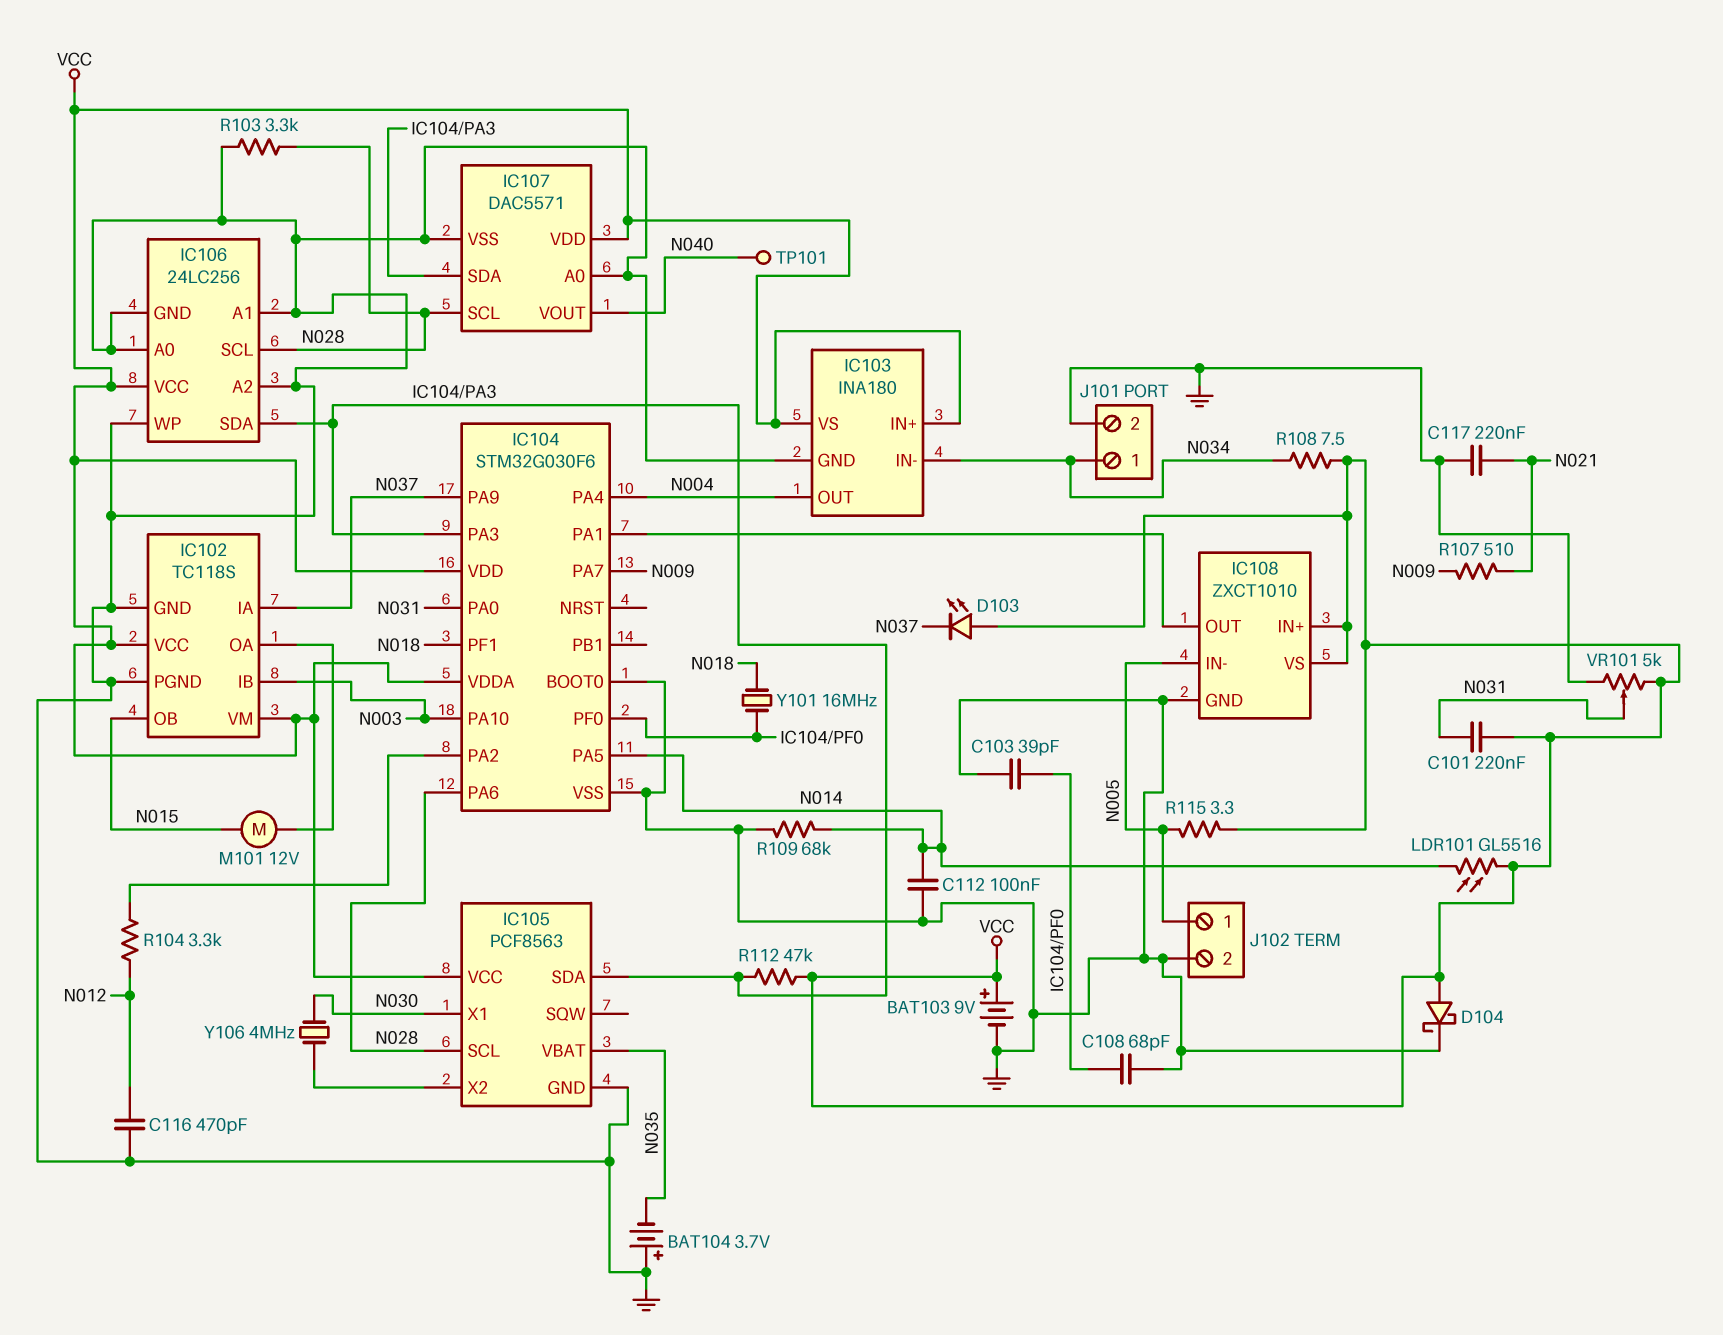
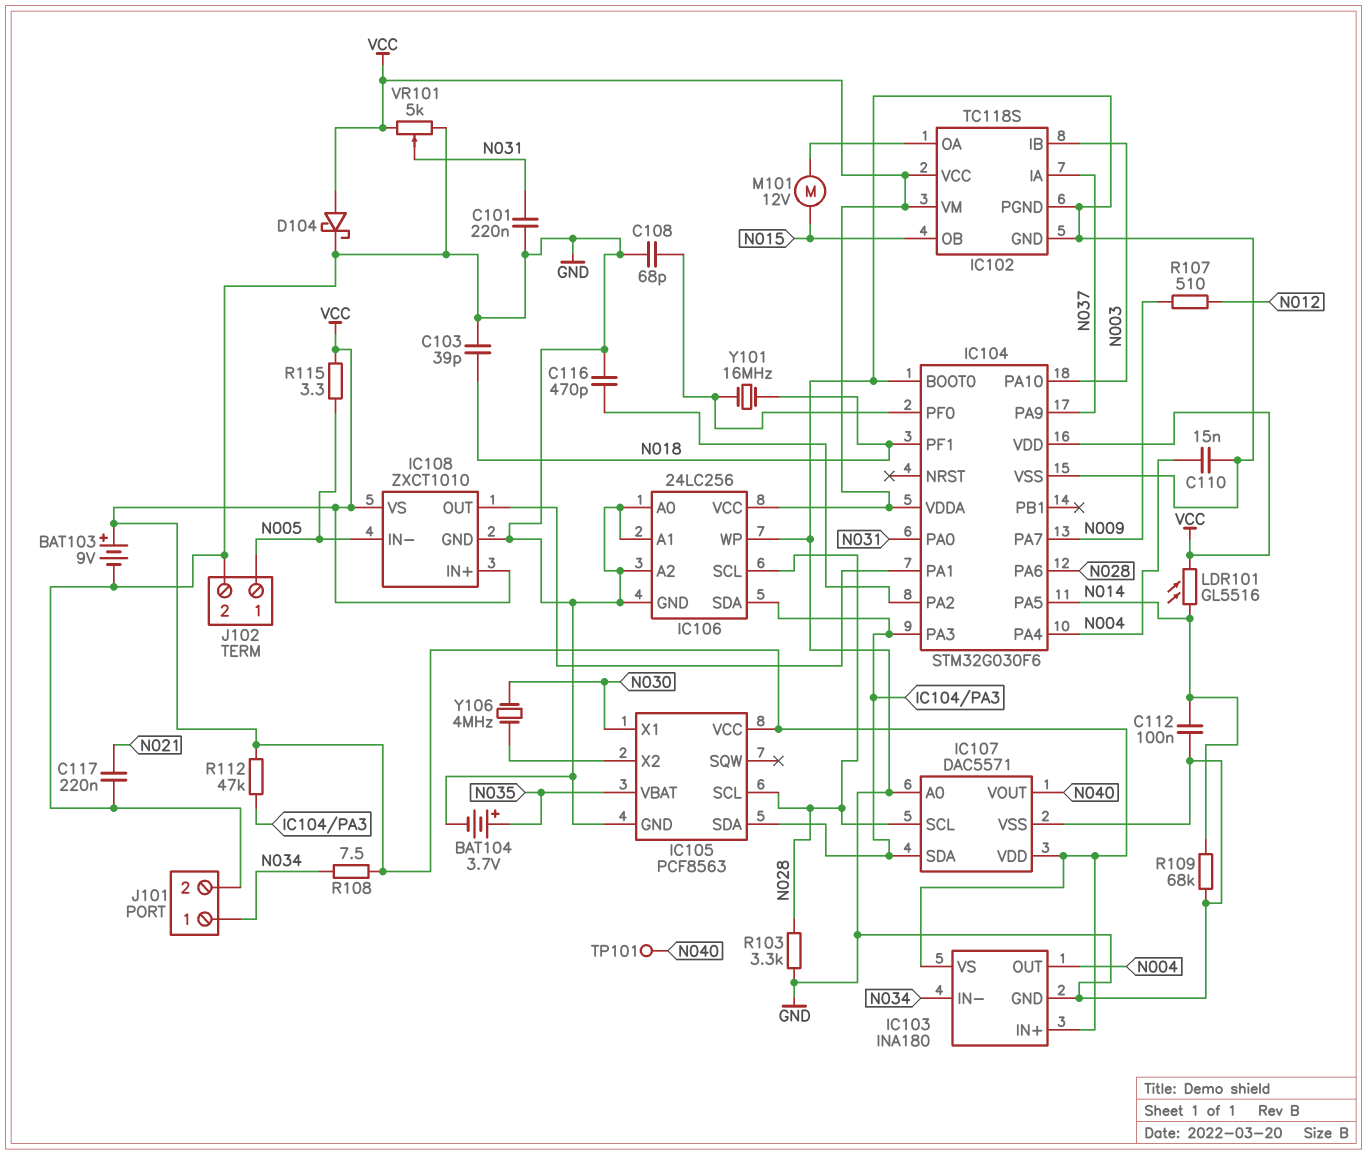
BAT104: 3.7V (plus GND, minus N035) -> 3.7V (plus N035, minus GND)
C101: 220nF (N031, VCC) -> 220nF (GND, N031)
C103: 39pF (GND, IC104/PF0) -> 39pF (GND, N018)
C110: none -> 15nF (GND, N004)
C116: 470pF (GND, N012) -> 470pF (GND, IC104/PA2)
D103: LED (A VCC, K N037) -> none
R104: 3.3k (IC104/PA2, N012) -> none
R107: 510 (N009, N021) -> 510 (N009, N012)

